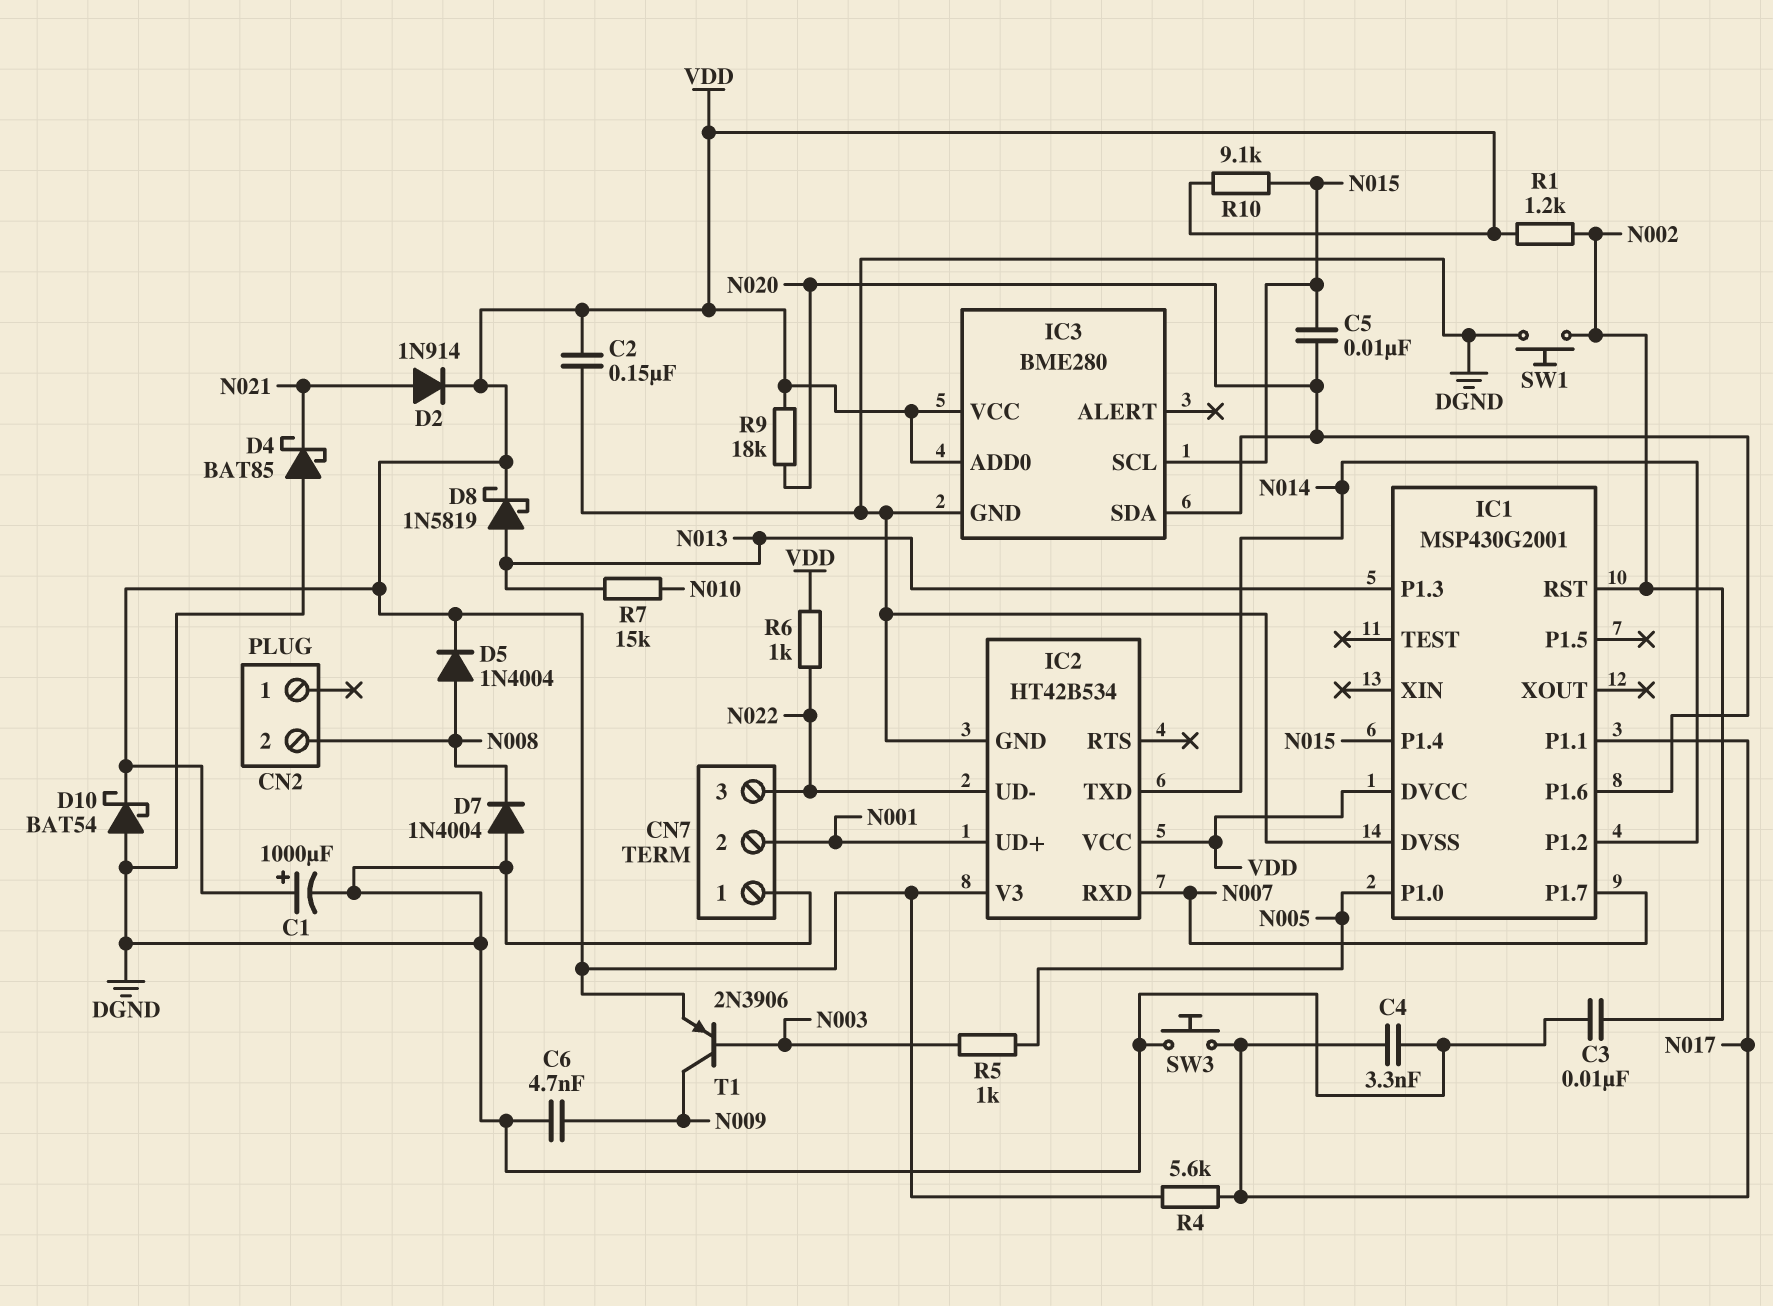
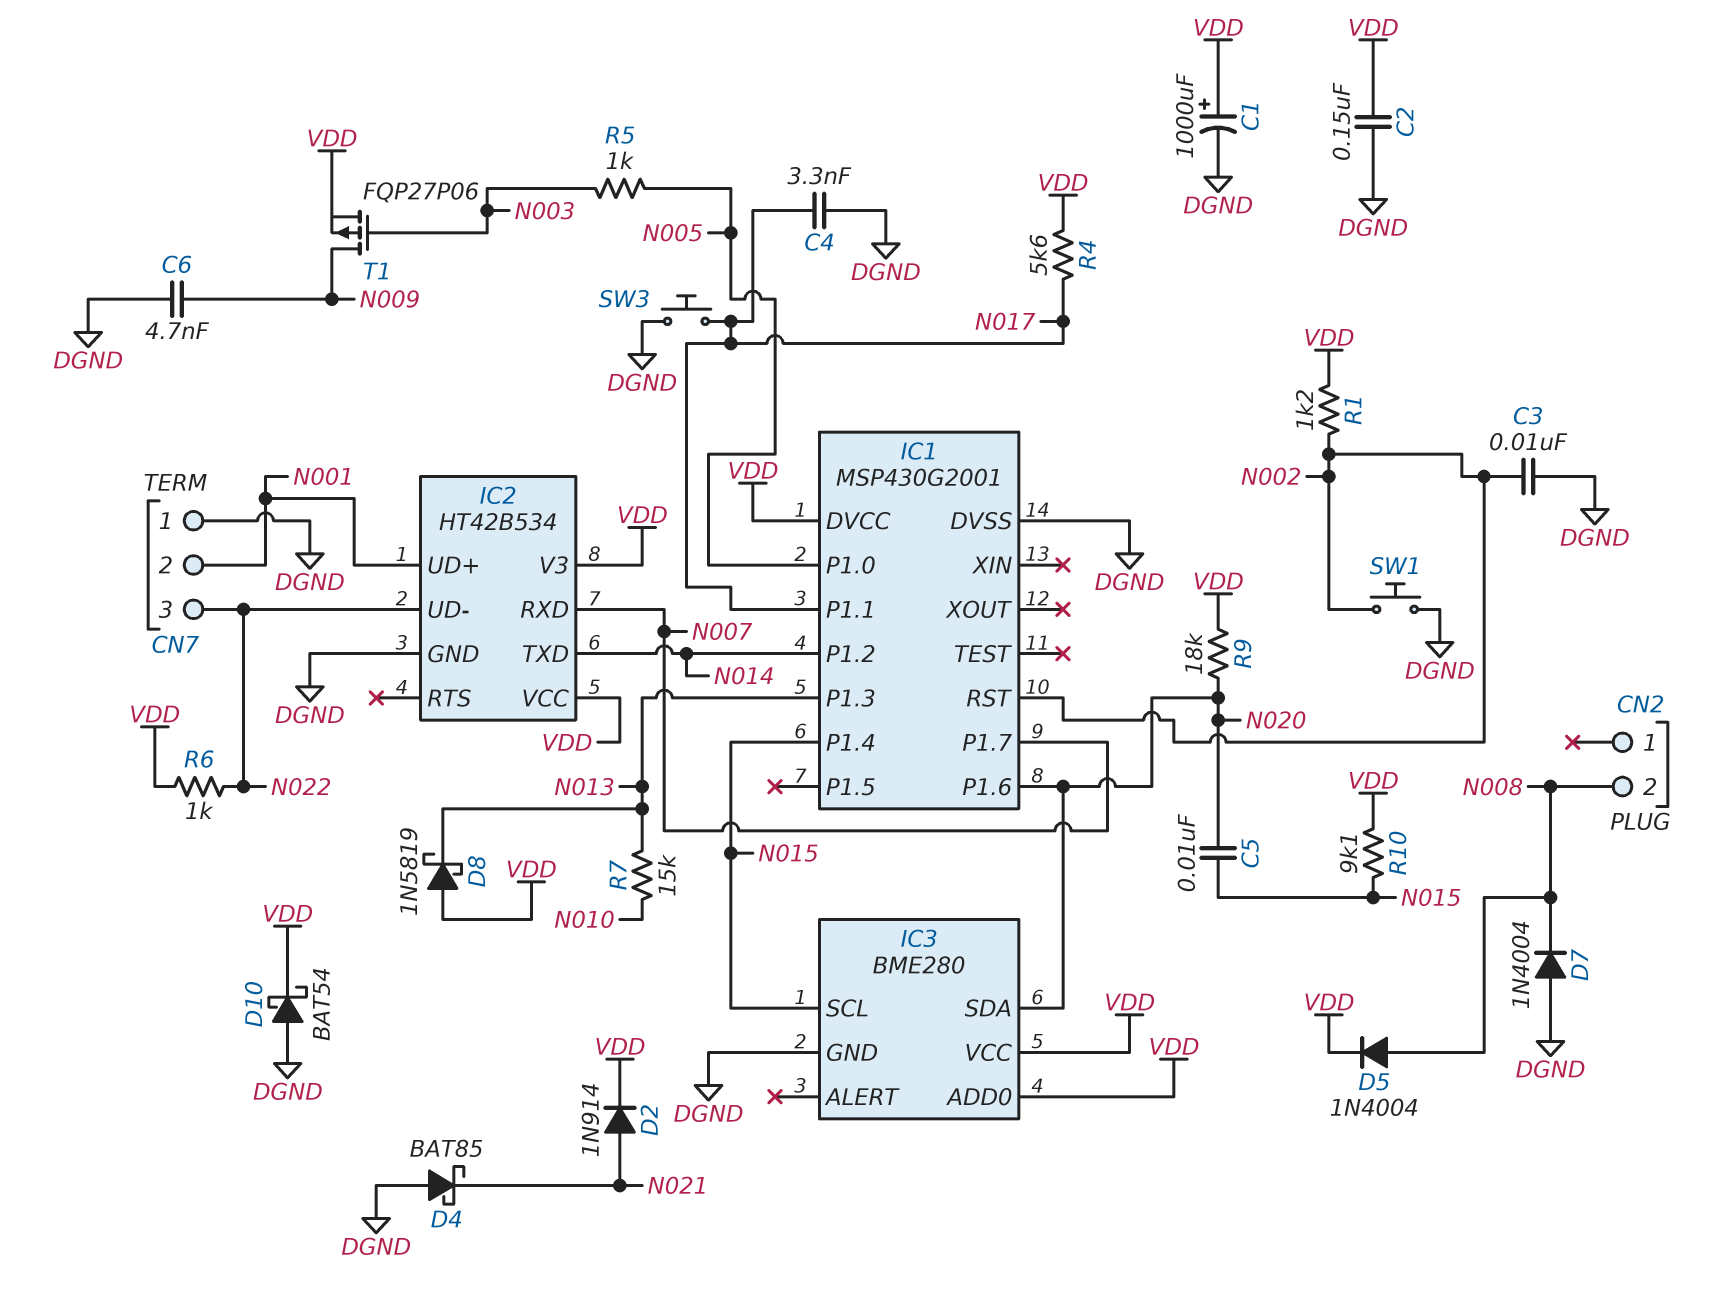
D8: schottky 1N5819 (A N013, K VDD) -> schottky 1N5819 (A VDD, K N013)
T1: PNP 2N3906 (B N003, C N009, E VDD) -> PMOS FQP27P06 (G N003, D N009, S VDD)

